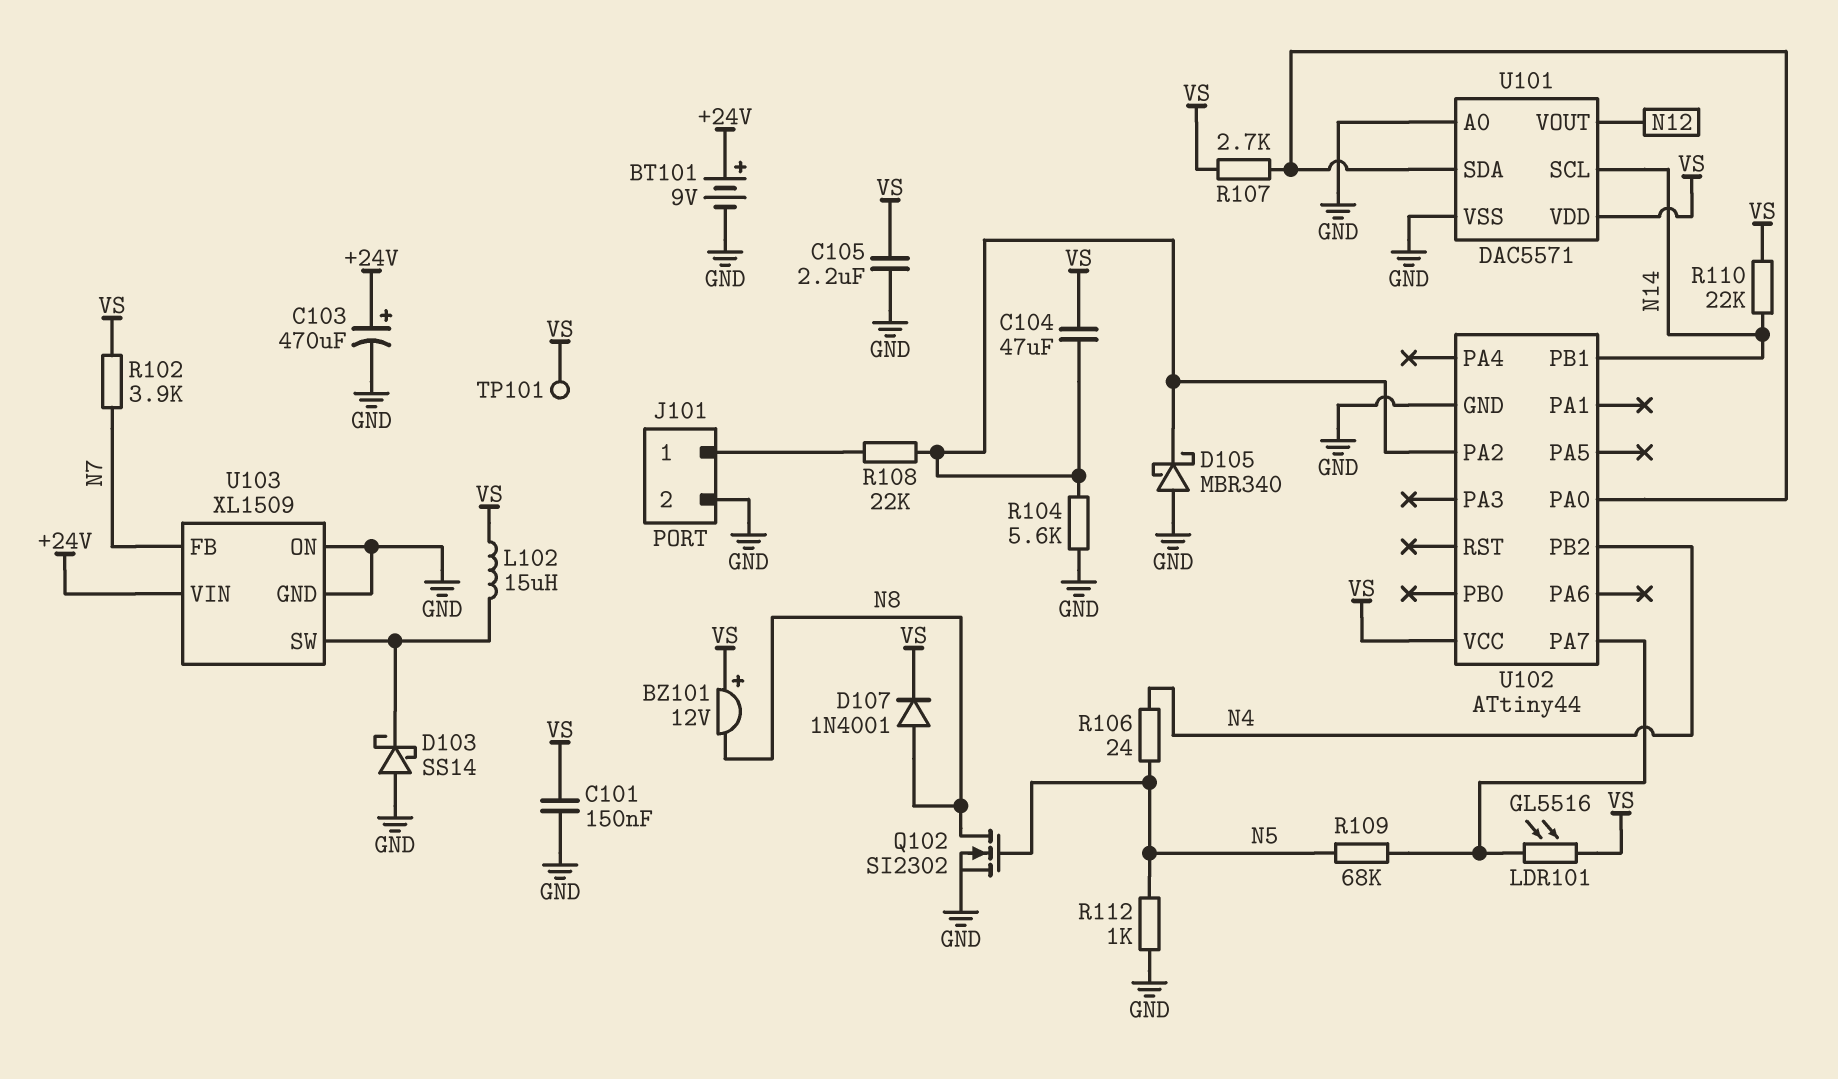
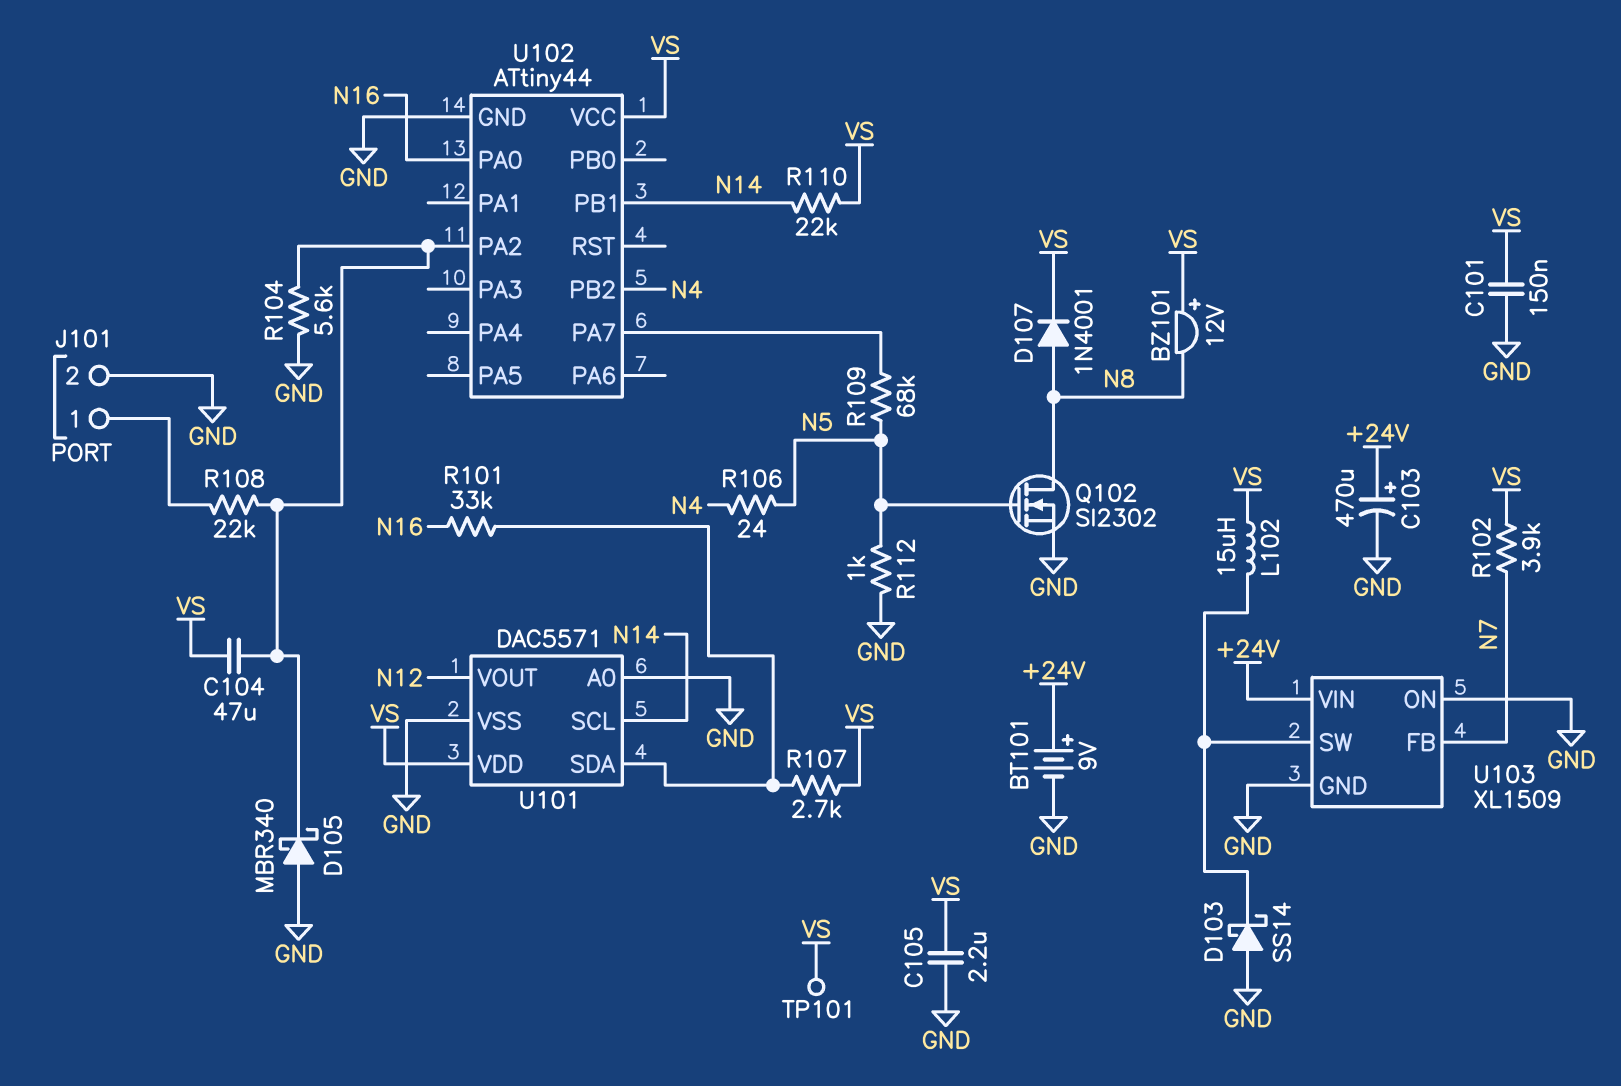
LDR101: GL5516 (U102/PA7, VS) -> none
R101: none -> 33k (N16, U101/SDA)
U102 pin PA0: U101/SDA -> N16

